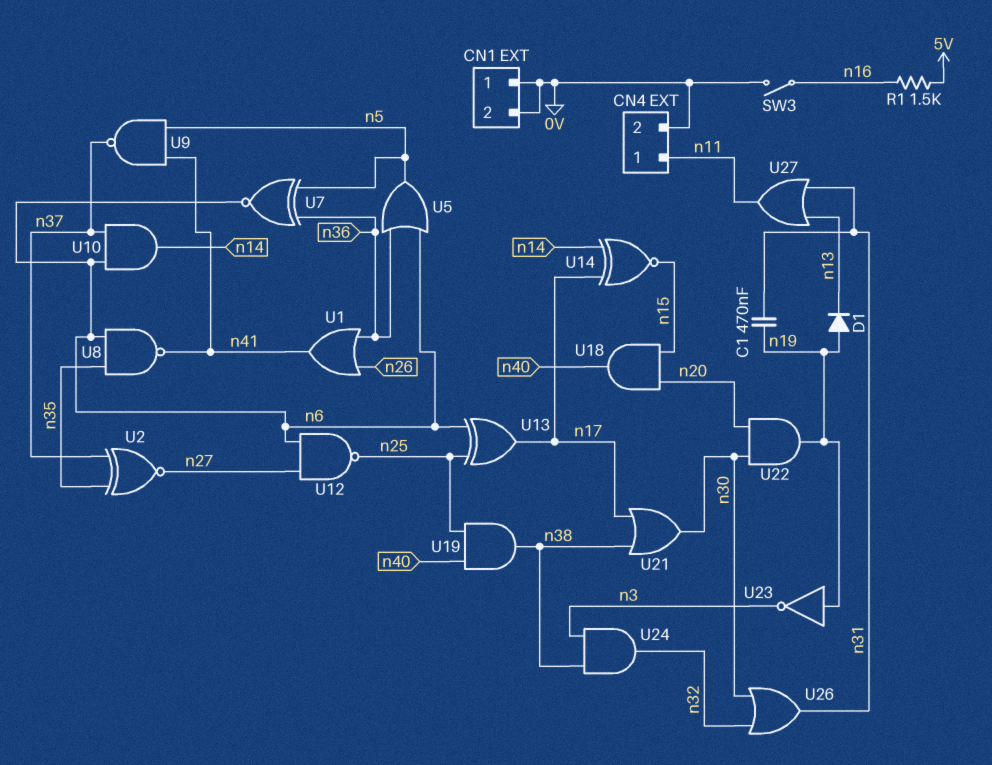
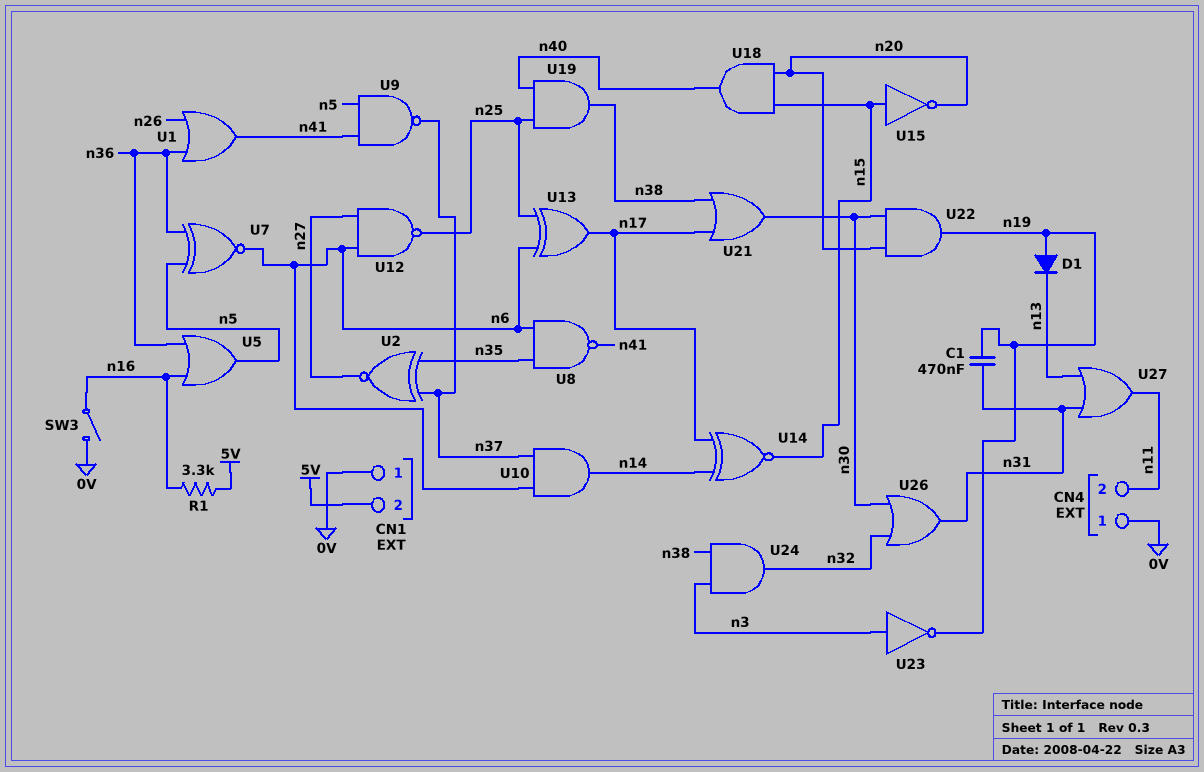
CN1 pin 2: 0V -> 5V
CN4 pin 1: n11 -> 0V
CN4 pin 2: 0V -> n11
R1: 1.5k (5V, n16) -> 3.3k (5V, n16)
U5: OR (in n6, in n36, out n5) -> OR (in n16, in n36, out n5)
U15: none -> NOT (in n15, out n20)
U23: NOT (in n19, out n3) -> NOT (in n3, out n19)

